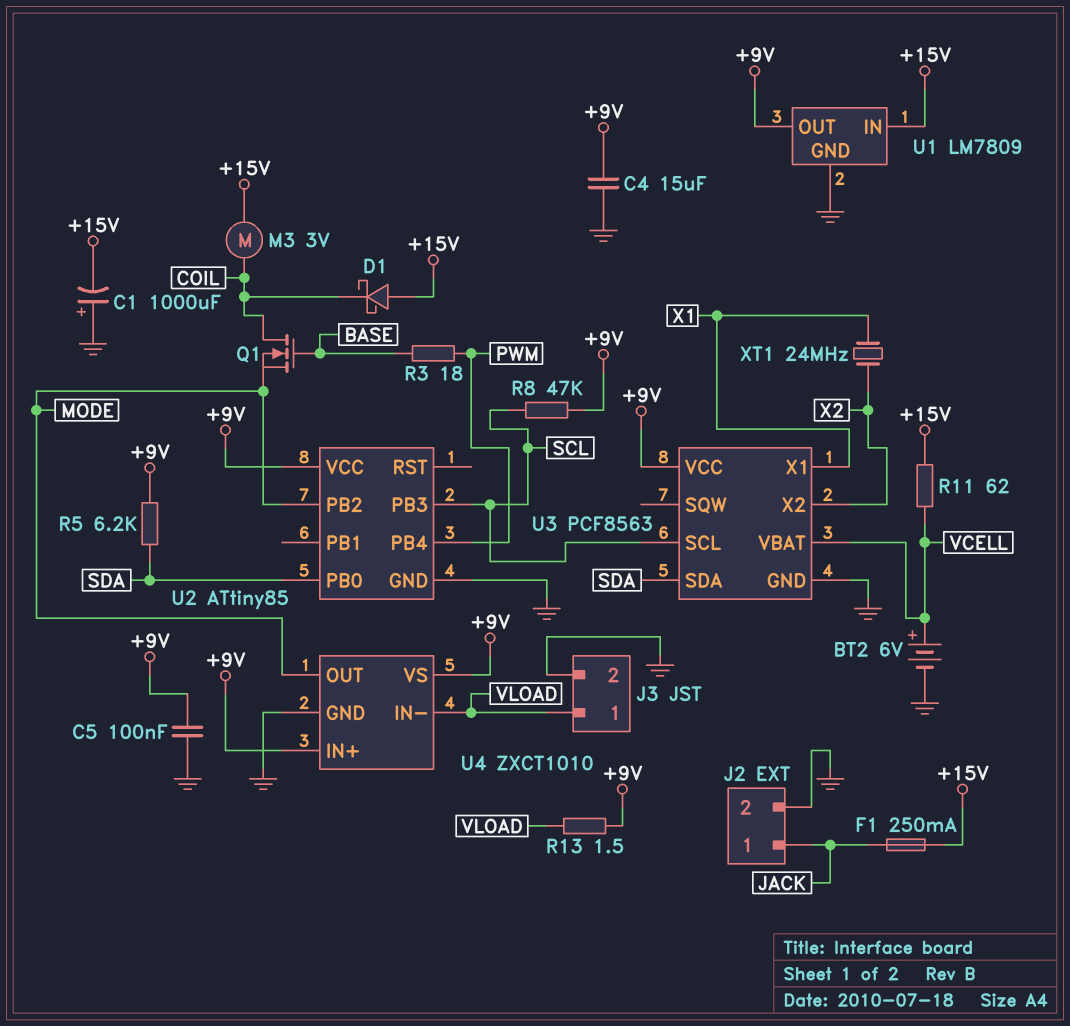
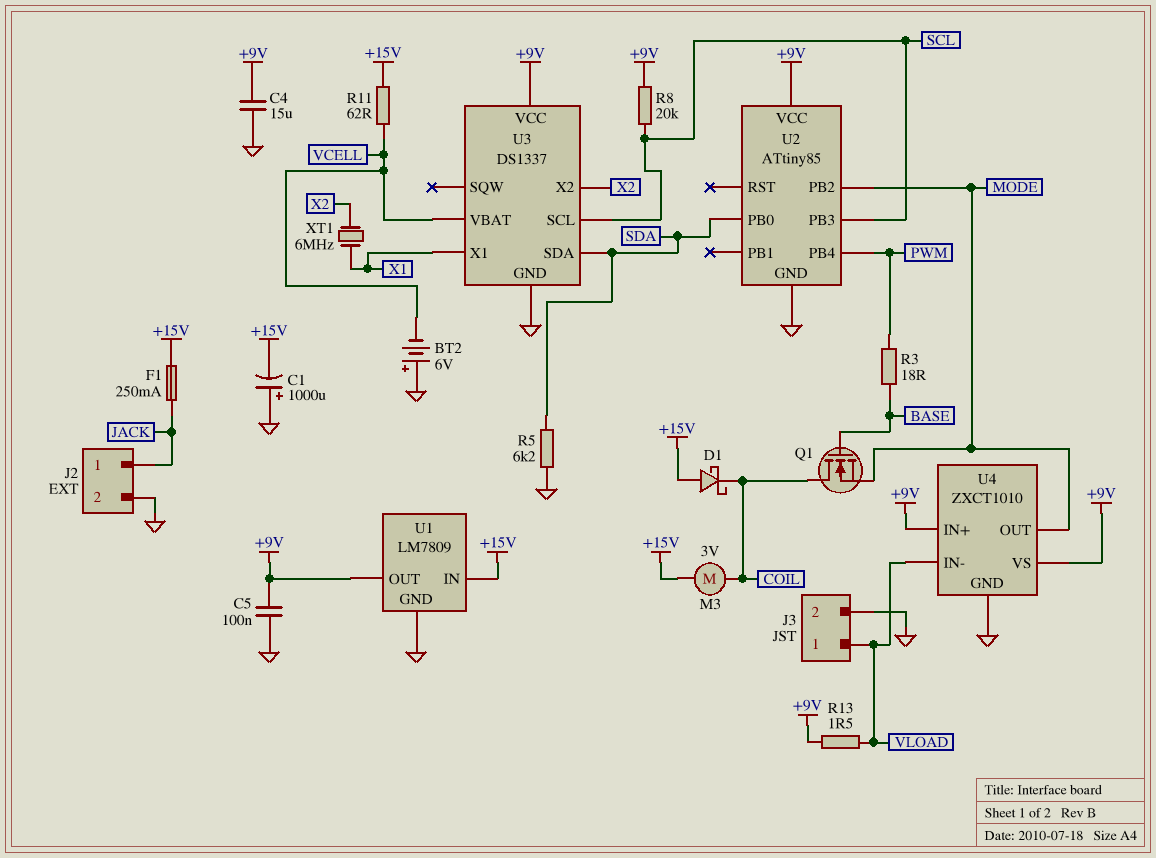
BT2: 6V (plus VCELL, minus GND) -> 6V (plus GND, minus VCELL)
R5: 6.2k (+9V, SDA) -> 6.2k (GND, SDA)
R8: 47k (+9V, SCL) -> 20k (+9V, SCL)
U3: PCF8563 -> DS1337
XT1: 24MHz (X1, X2) -> 6MHz (X1, X2)

